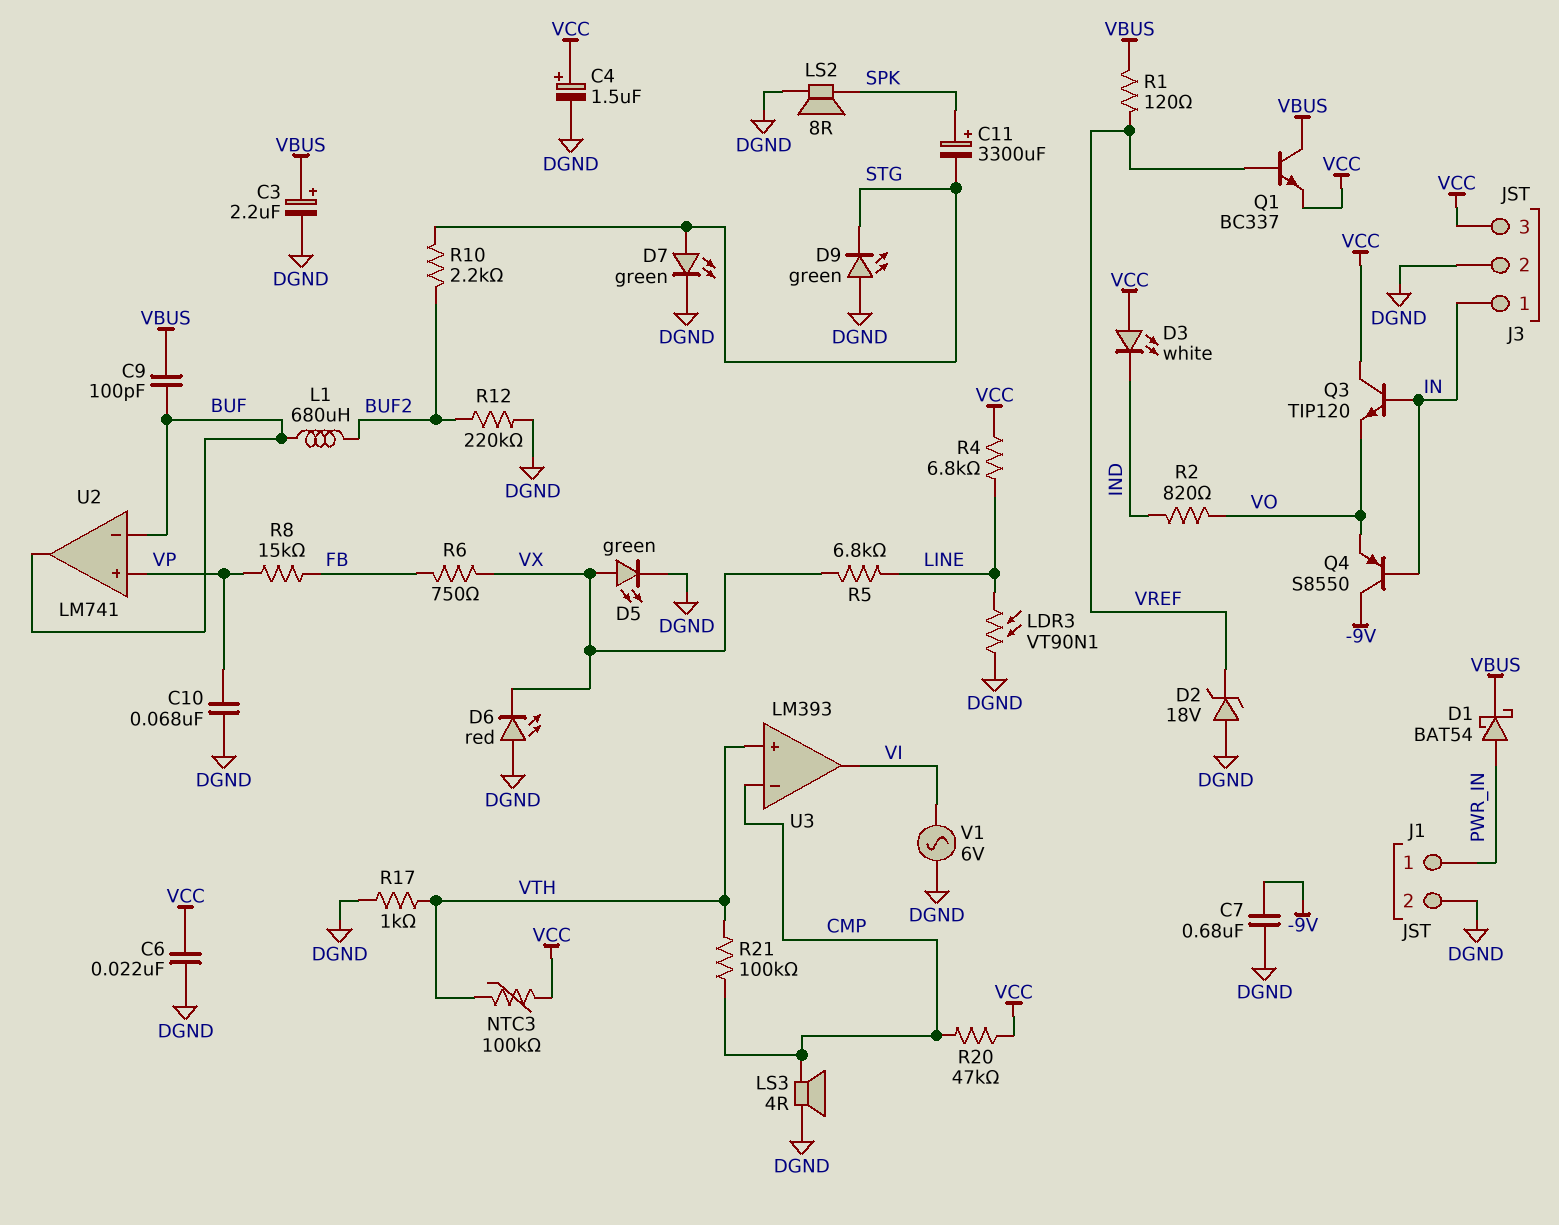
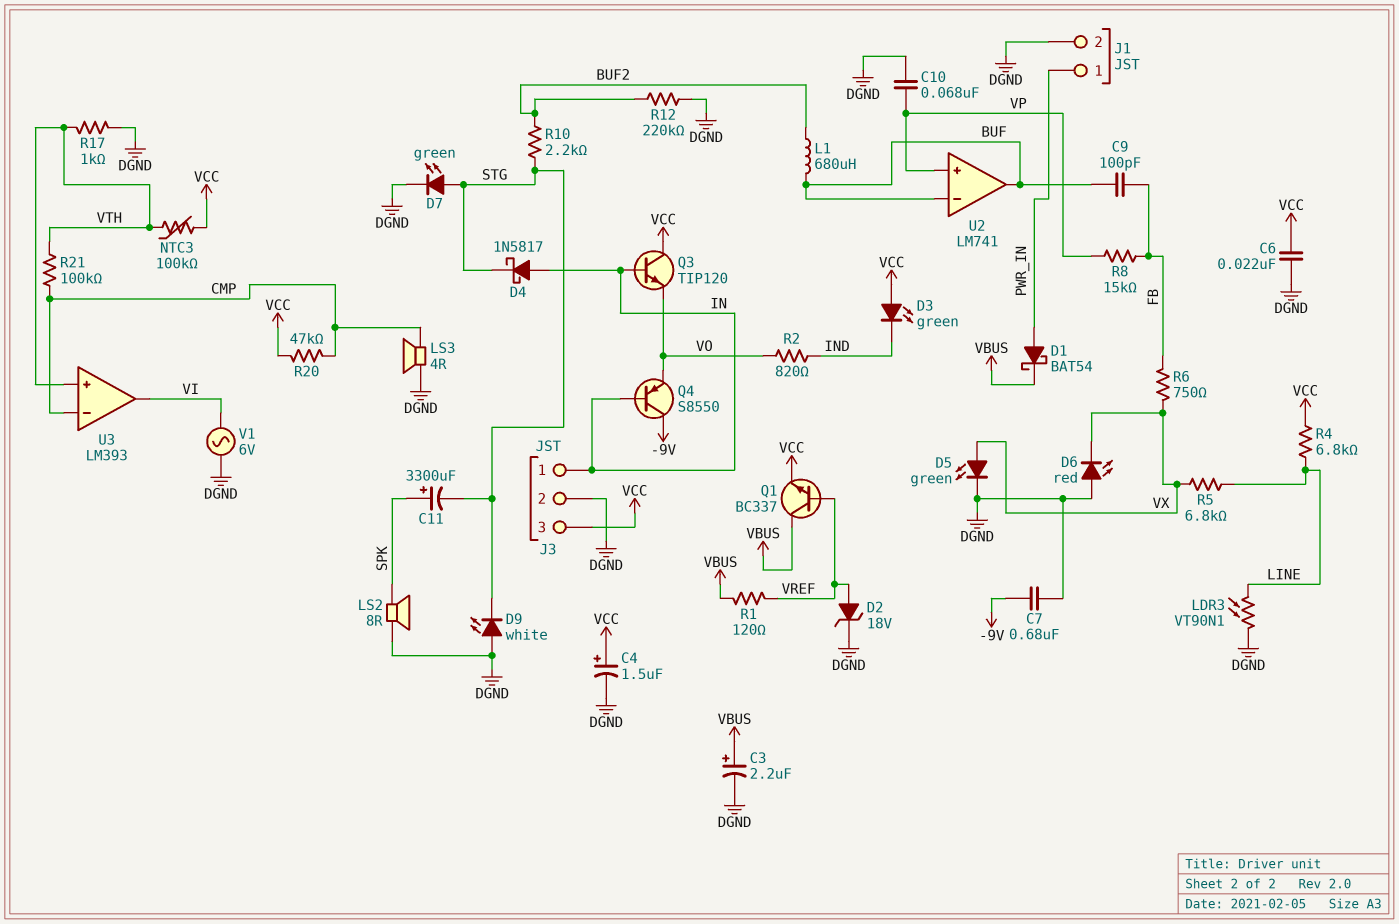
C9: 100pF (BUF, VBUS) -> 100pF (BUF, FB)
D2: zener 18V (A DGND, K VREF) -> zener 18V (A VREF, K DGND)
D3: LED white (A VCC, K IND) -> LED green (A VCC, K IND)
D4: none -> schottky 1N5817 (A IN, K STG)
D9: LED green (A DGND, K STG) -> LED white (A DGND, K STG)

